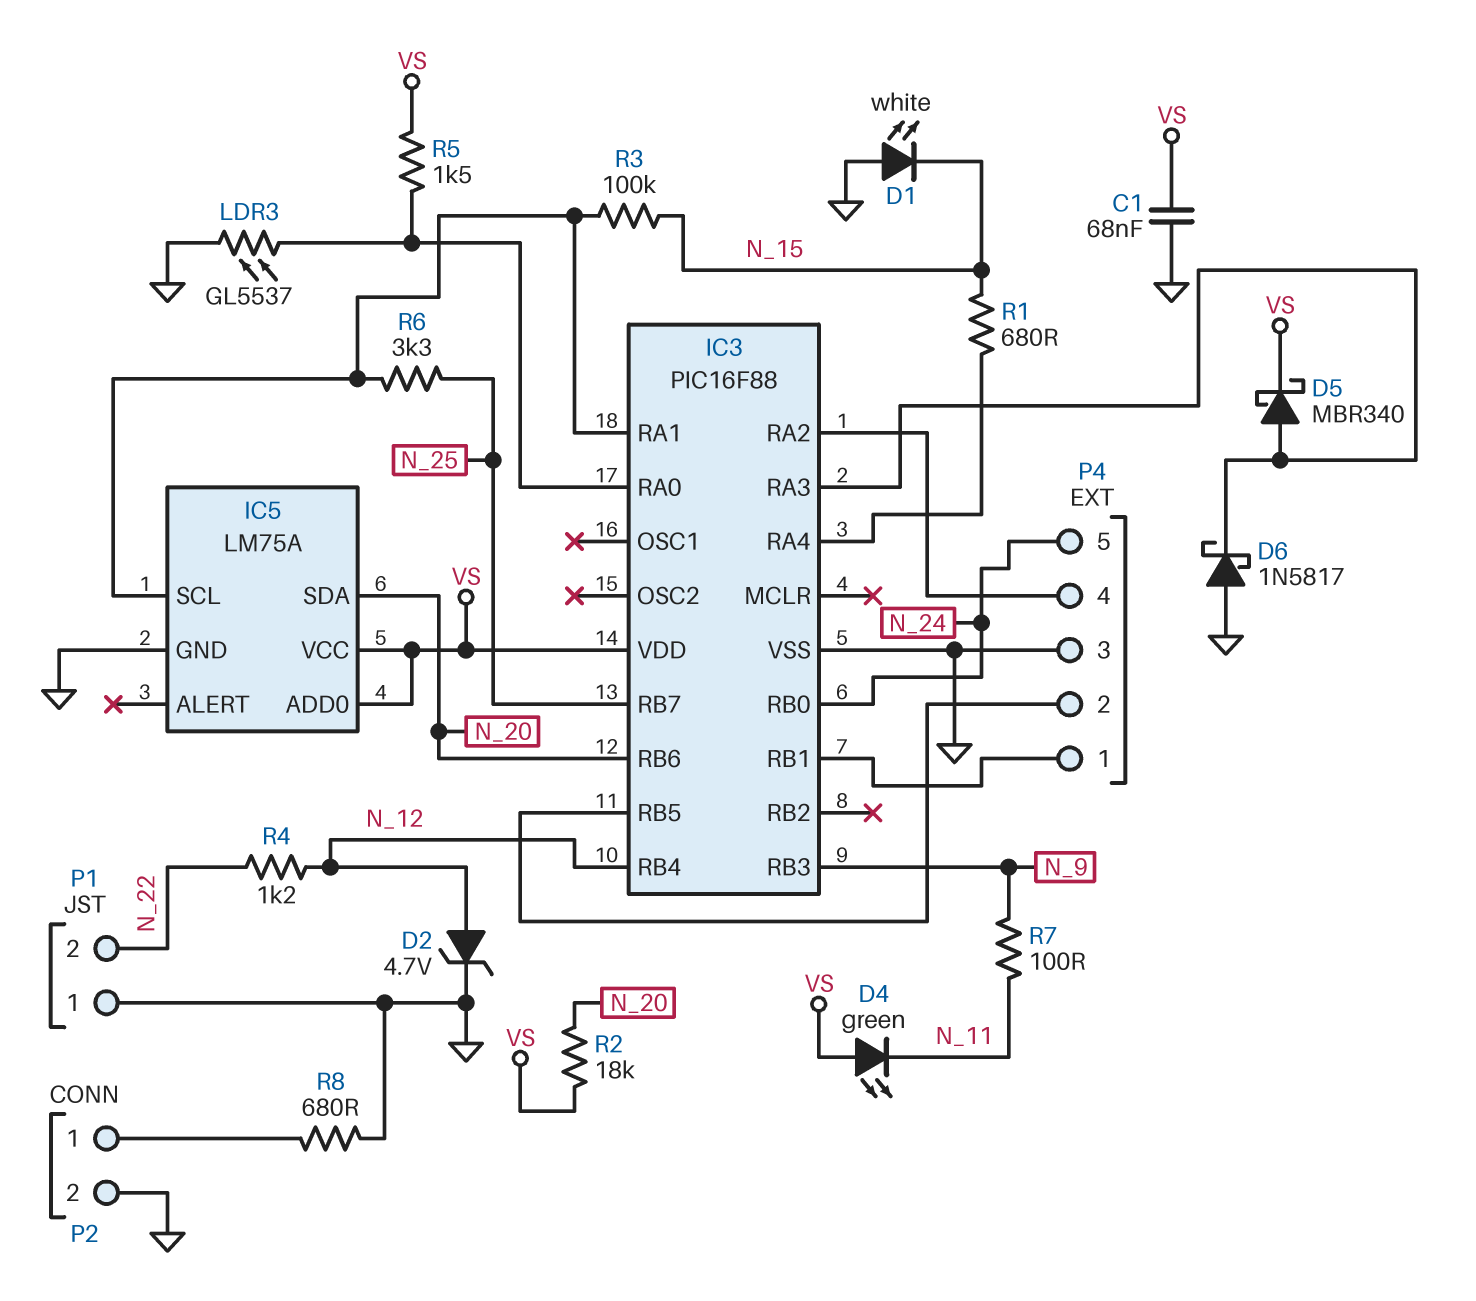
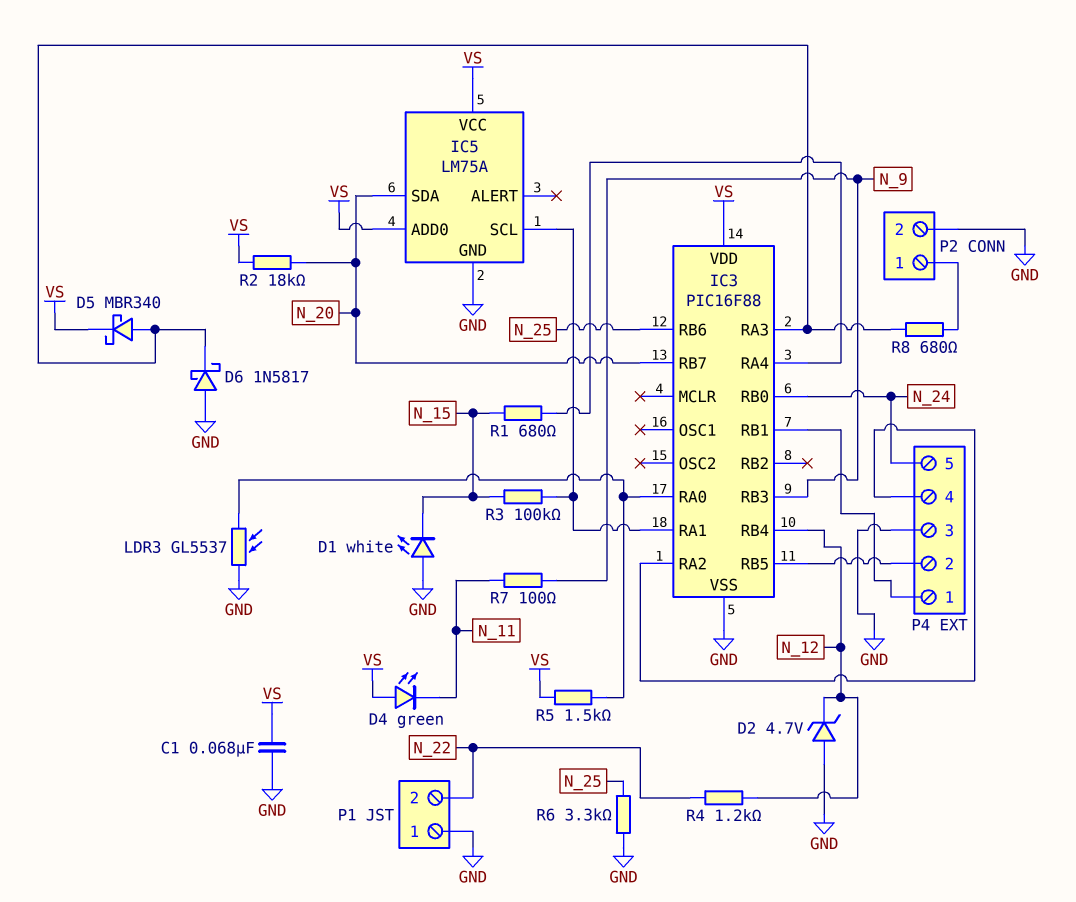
D2: zener 4.7V (A N_12, K GND) -> zener 4.7V (A GND, K N_12)
IC3 pin RB6: N_20 -> N_25
IC3 pin RB7: N_25 -> N_20
R6: 3.3k (IC3/RA1, N_25) -> 3.3k (GND, N_25)
R8: 680 (GND, P2/1) -> 680 (IC3/RA3, P2/1)

